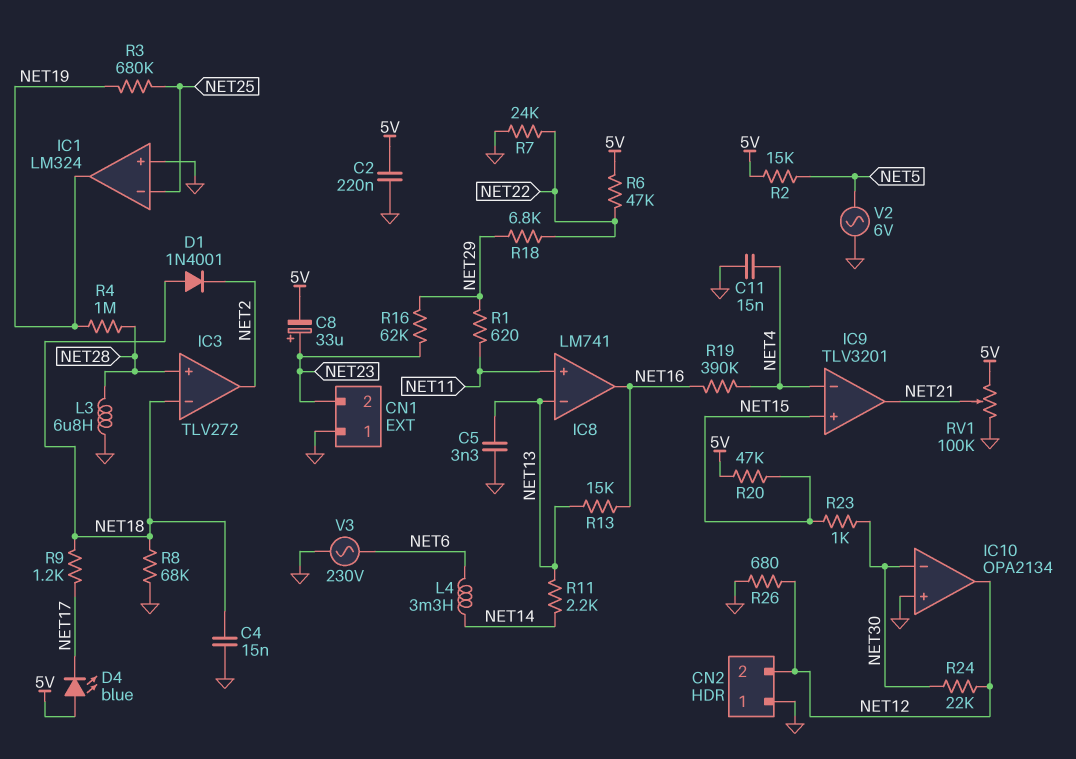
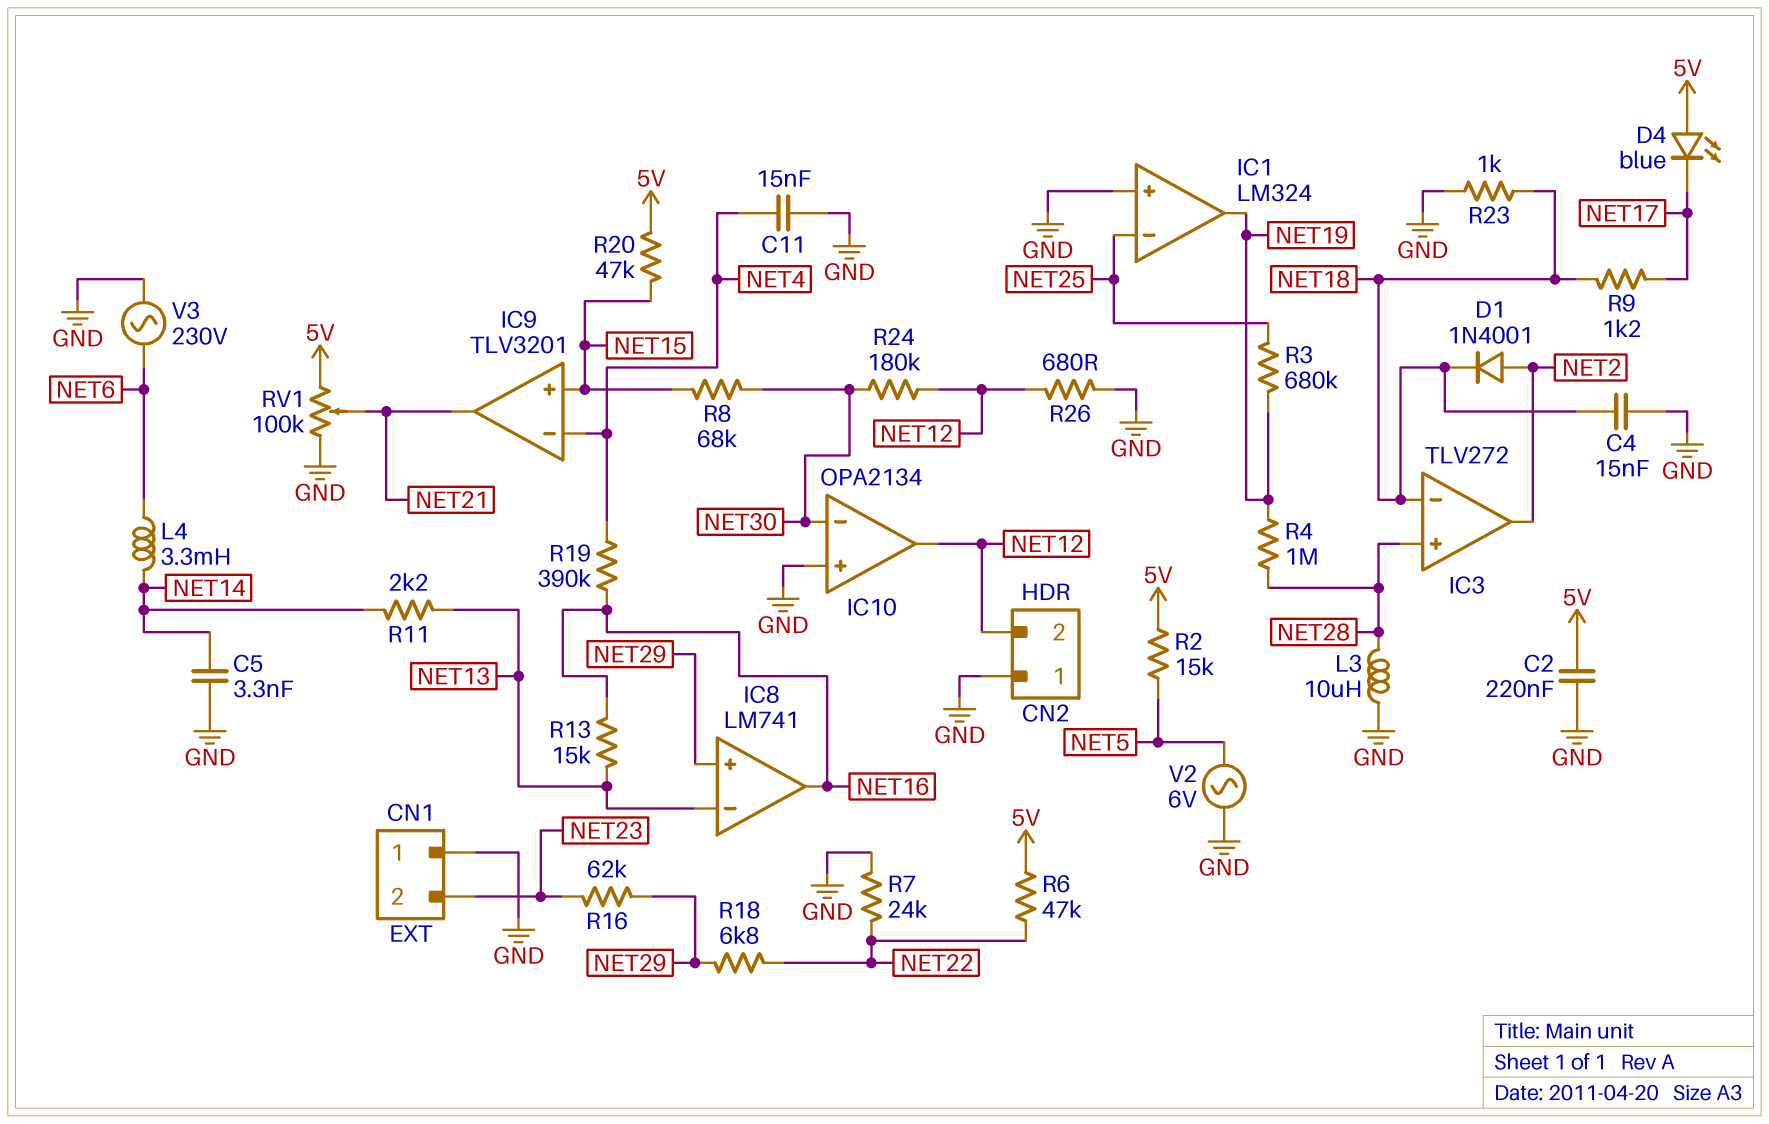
C5: 3.3nF (GND, NET13) -> 3.3nF (GND, NET14)
C8: 33uF (plus NET23, minus 5V) -> none
D1: diode 1N4001 (A NET18, K NET2) -> diode 1N4001 (A NET2, K NET18)
IC8 pin in+: NET11 -> NET29
L3: 6.8uH (GND, NET28) -> 10uH (GND, NET28)
R1: 620 (NET11, NET29) -> none
R8: 68k (GND, NET18) -> 68k (NET15, NET30)
R23: 1k (NET15, NET30) -> 1k (GND, NET18)
R24: 22k (NET12, NET30) -> 180k (NET12, NET30)

